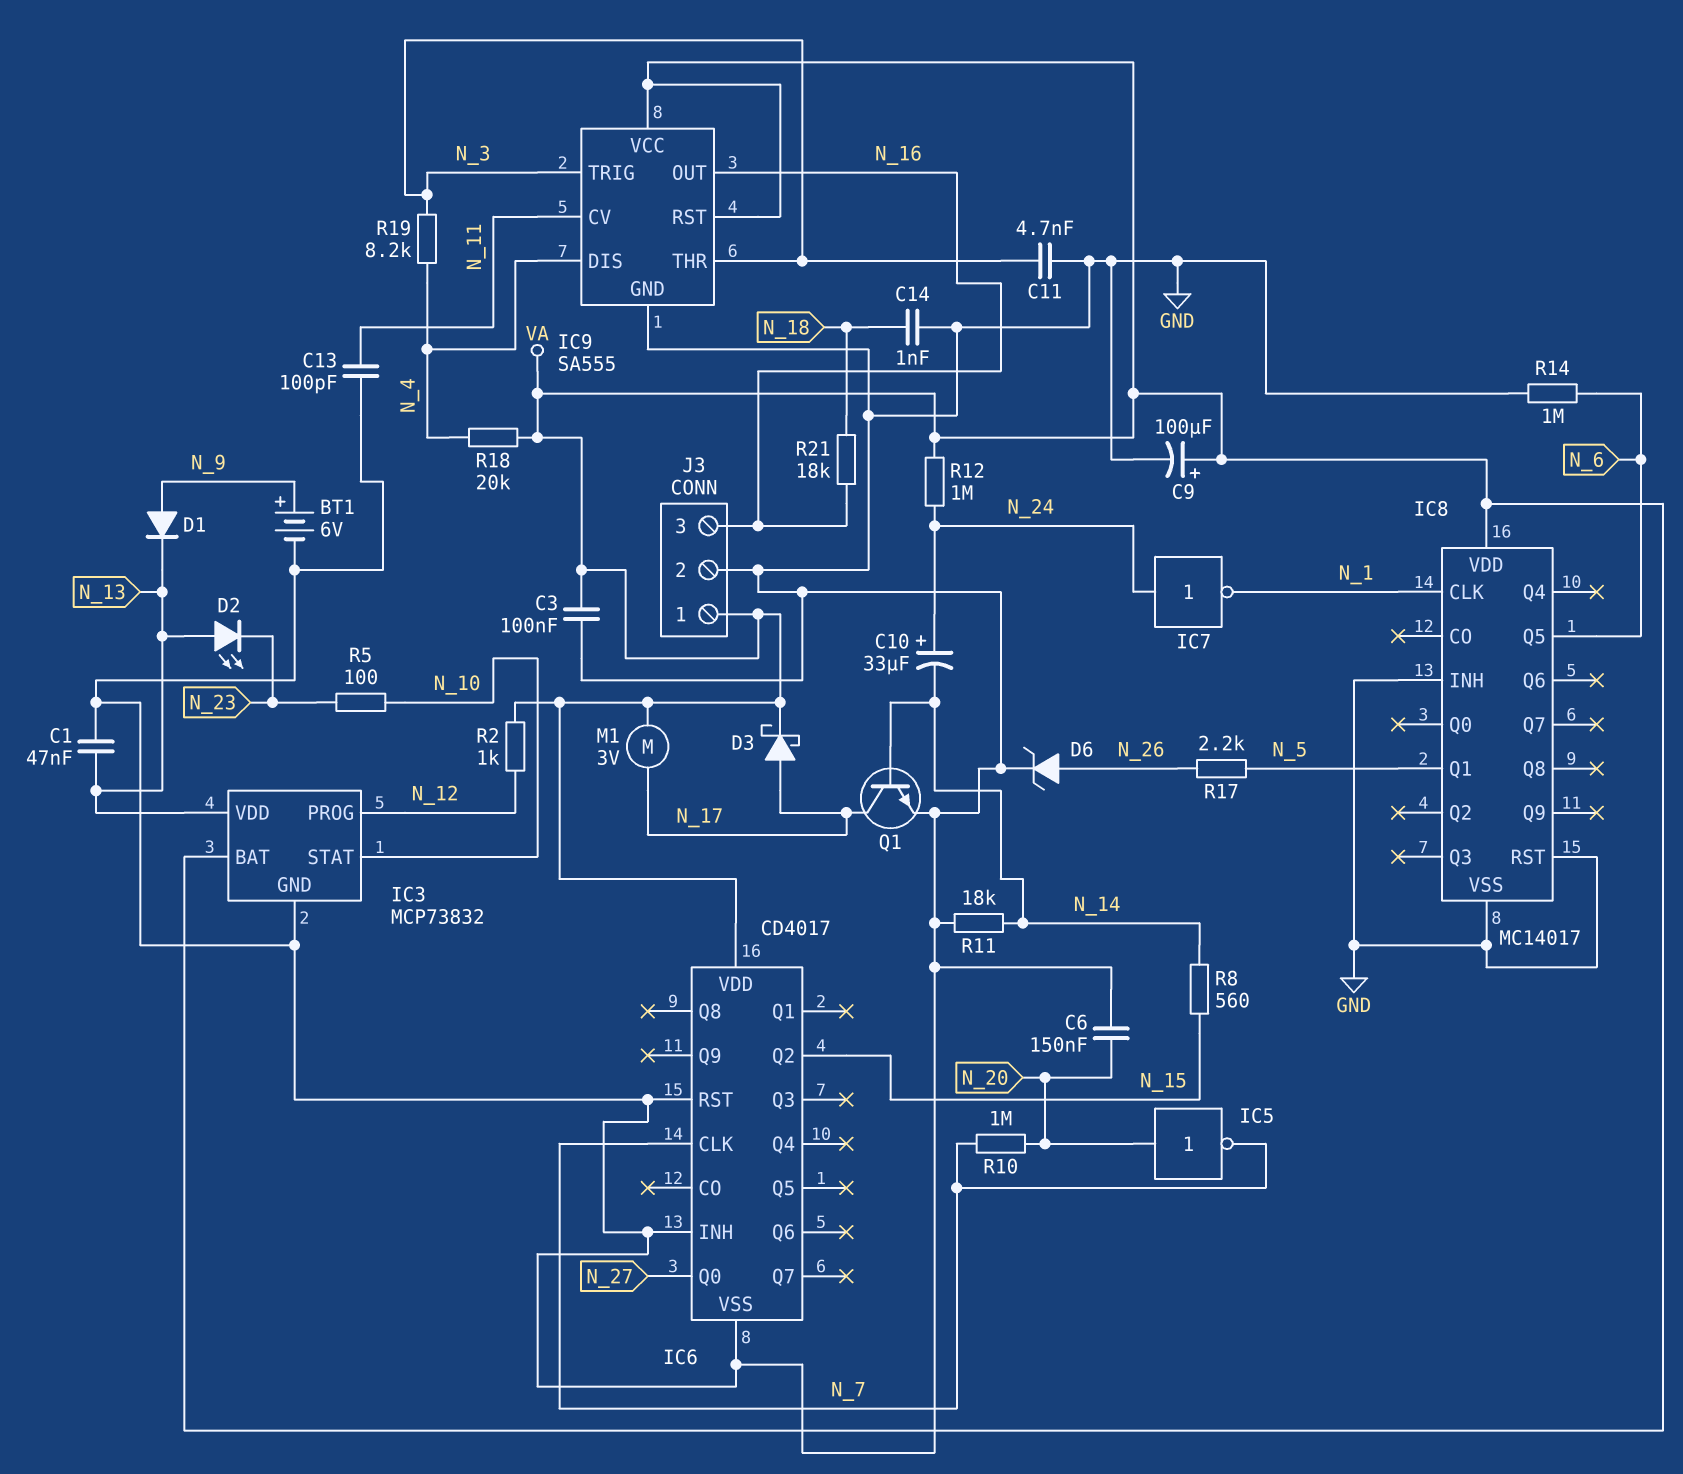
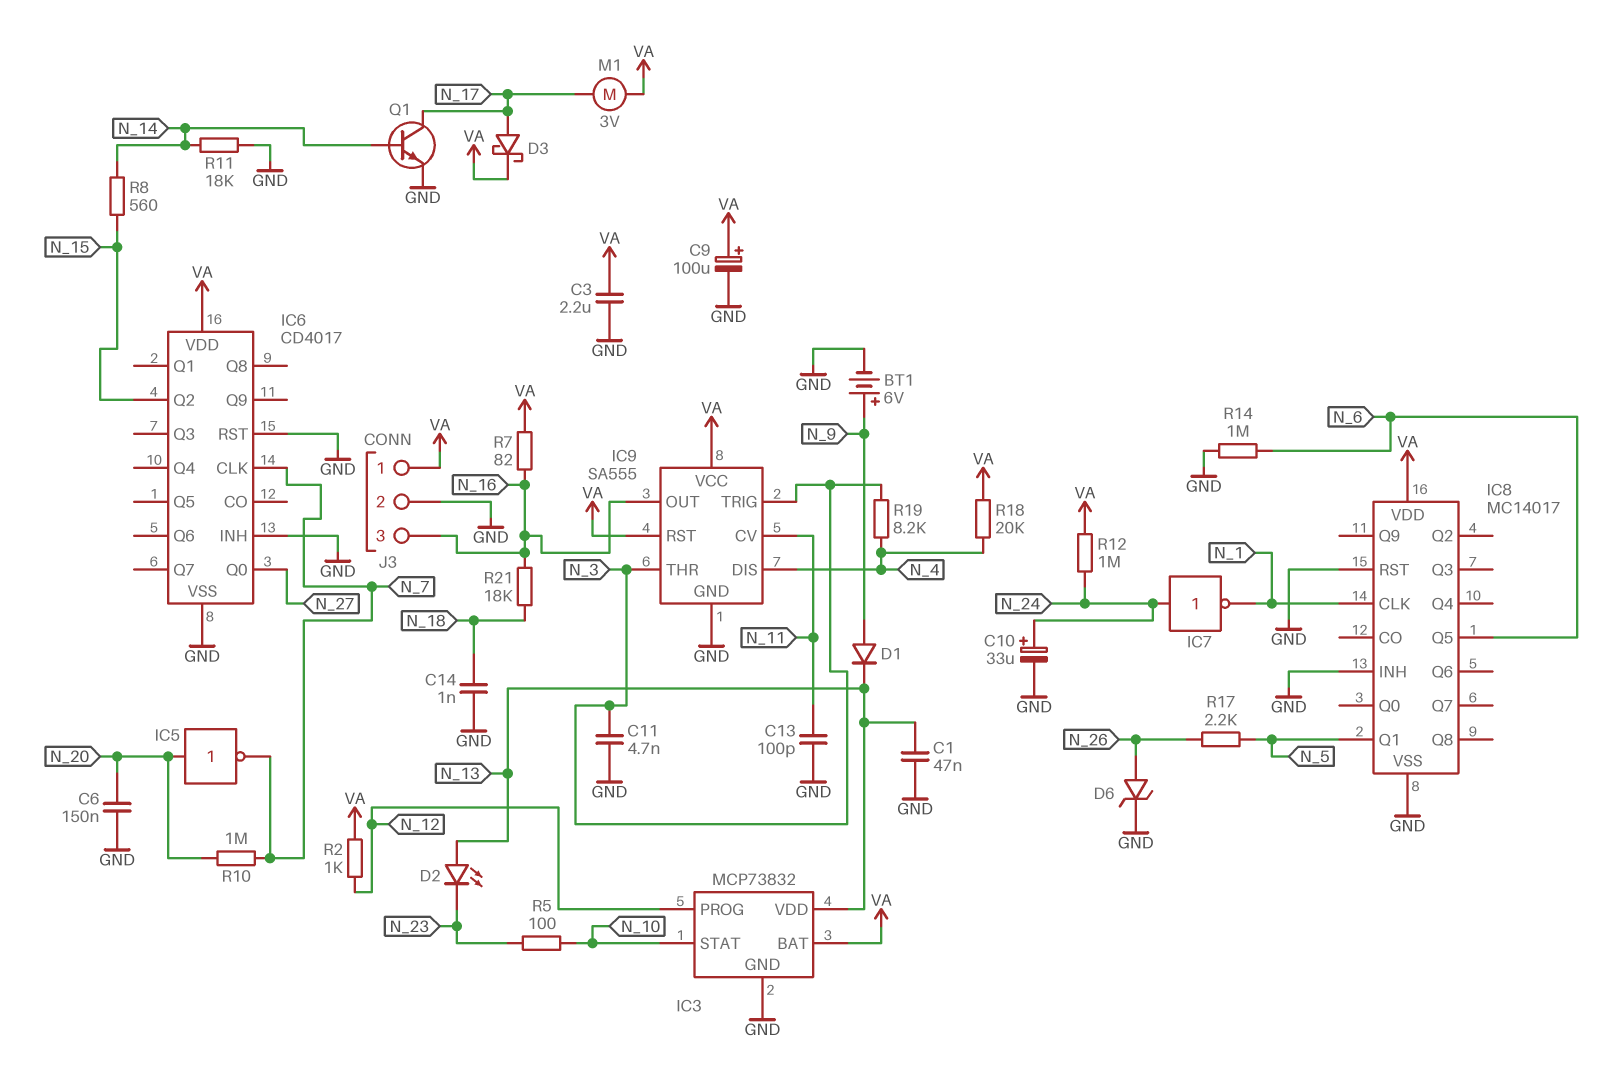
C3: 100nF (GND, VA) -> 2.2uF (GND, VA)
C10: 33uF (plus N_24, minus N_14) -> 33uF (plus N_24, minus GND)
R7: none -> 82 (N_16, VA)

